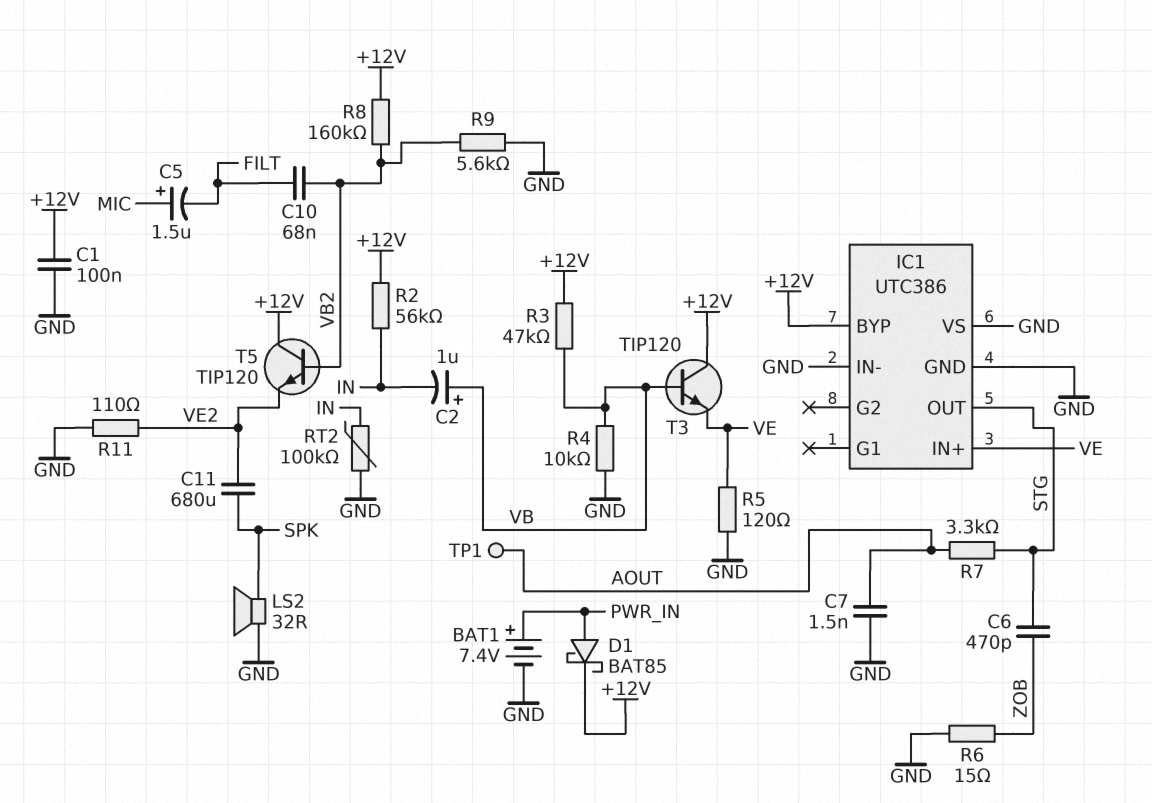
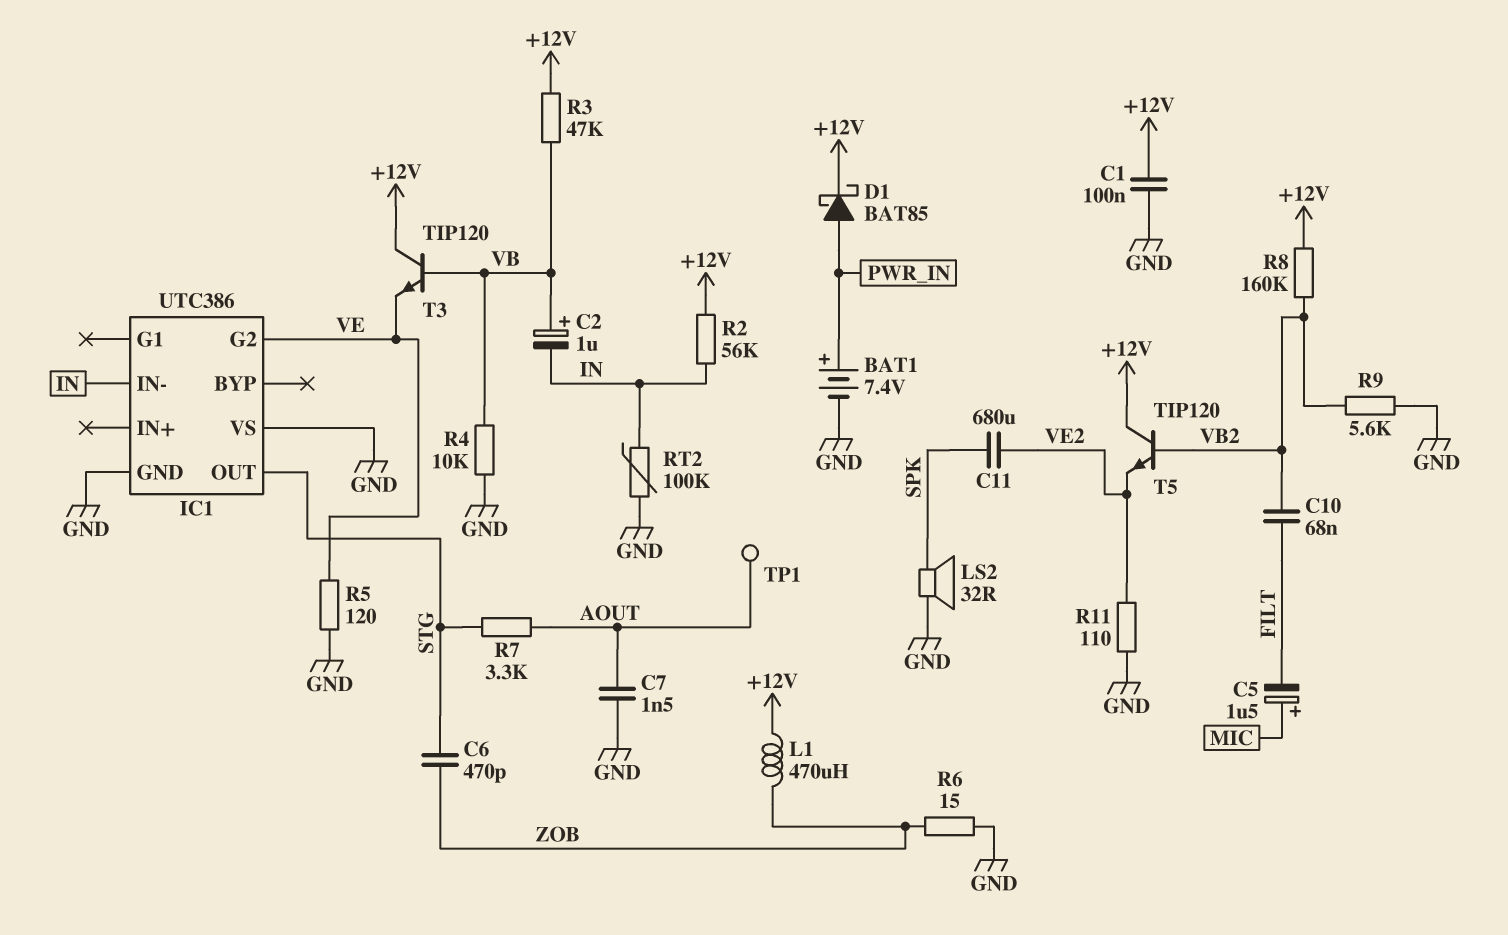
IC1 pin BYP: +12V -> none
IC1 pin G2: none -> VE
IC1 pin IN+: VE -> none
IC1 pin IN-: GND -> IN
L1: none -> 470uH (+12V, ZOB)

